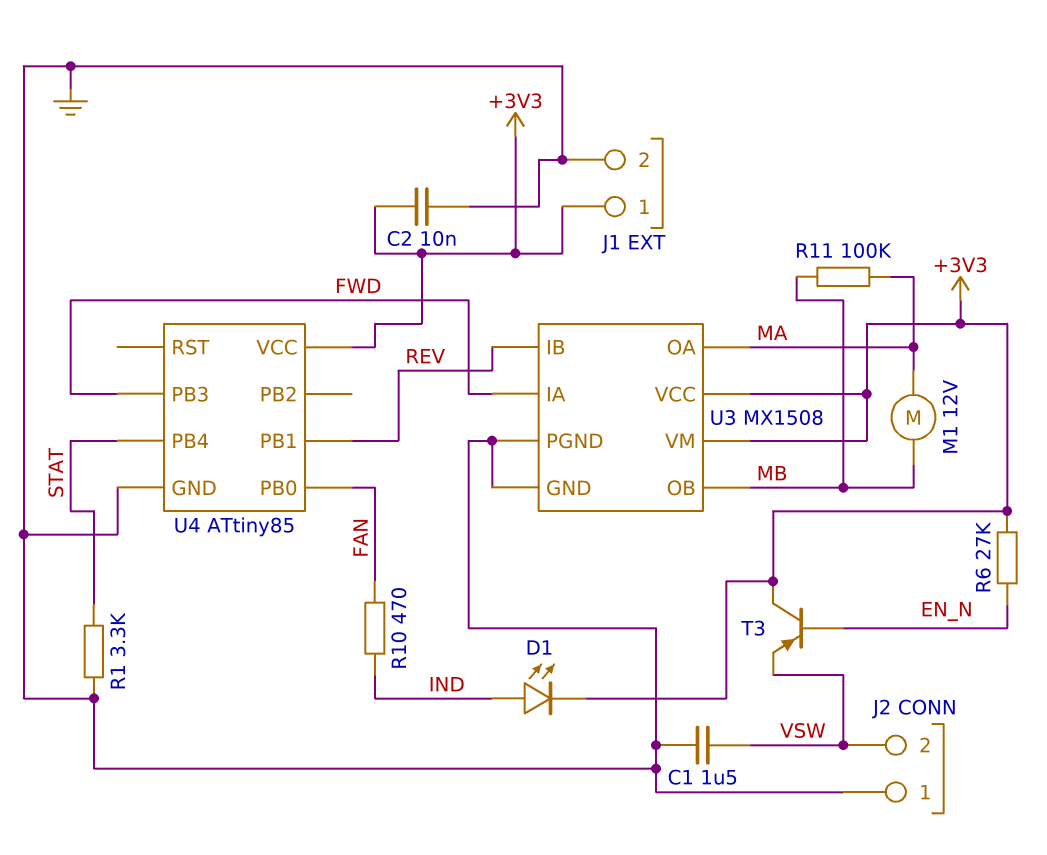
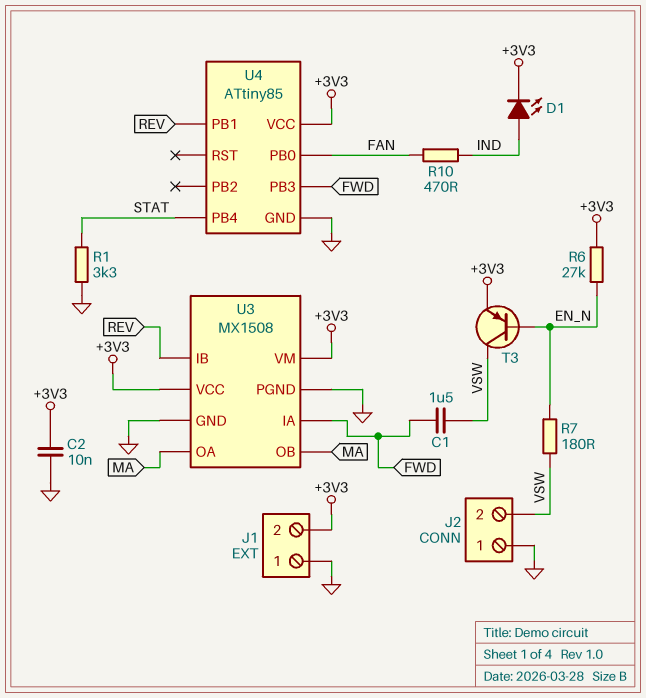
C1: 1.5uF (GND, VSW) -> 1.5uF (FWD, VSW)
J1 pin 1: +3V3 -> GND
J1 pin 2: GND -> +3V3
M1: motor 12V (MA, MB) -> none
R7: none -> 180 (EN_N, VSW)
R11: 100k (MA, MB) -> none
T3: PNP (B EN_N, C +3V3, E VSW) -> PNP (B EN_N, C VSW, E +3V3)
U3 pin OB: MB -> MA

